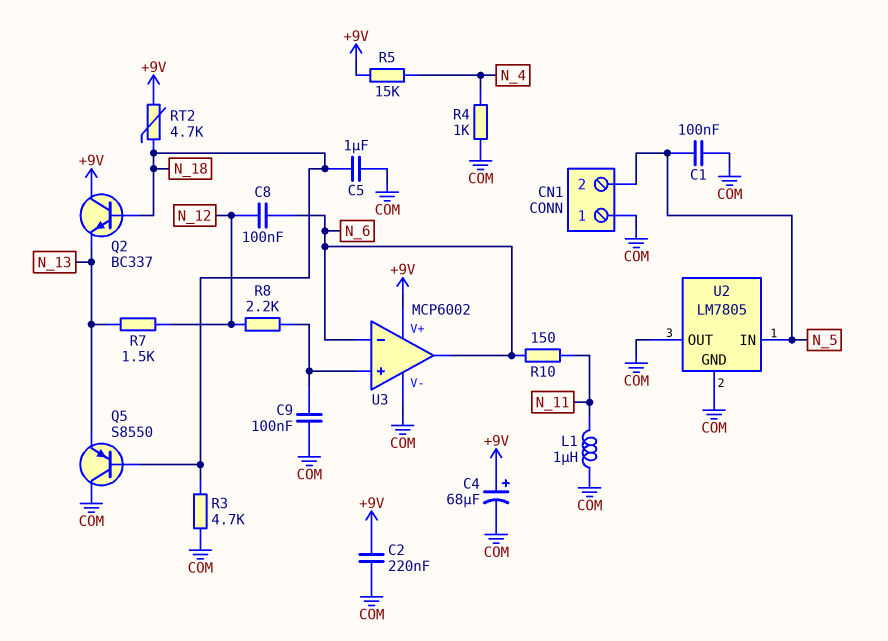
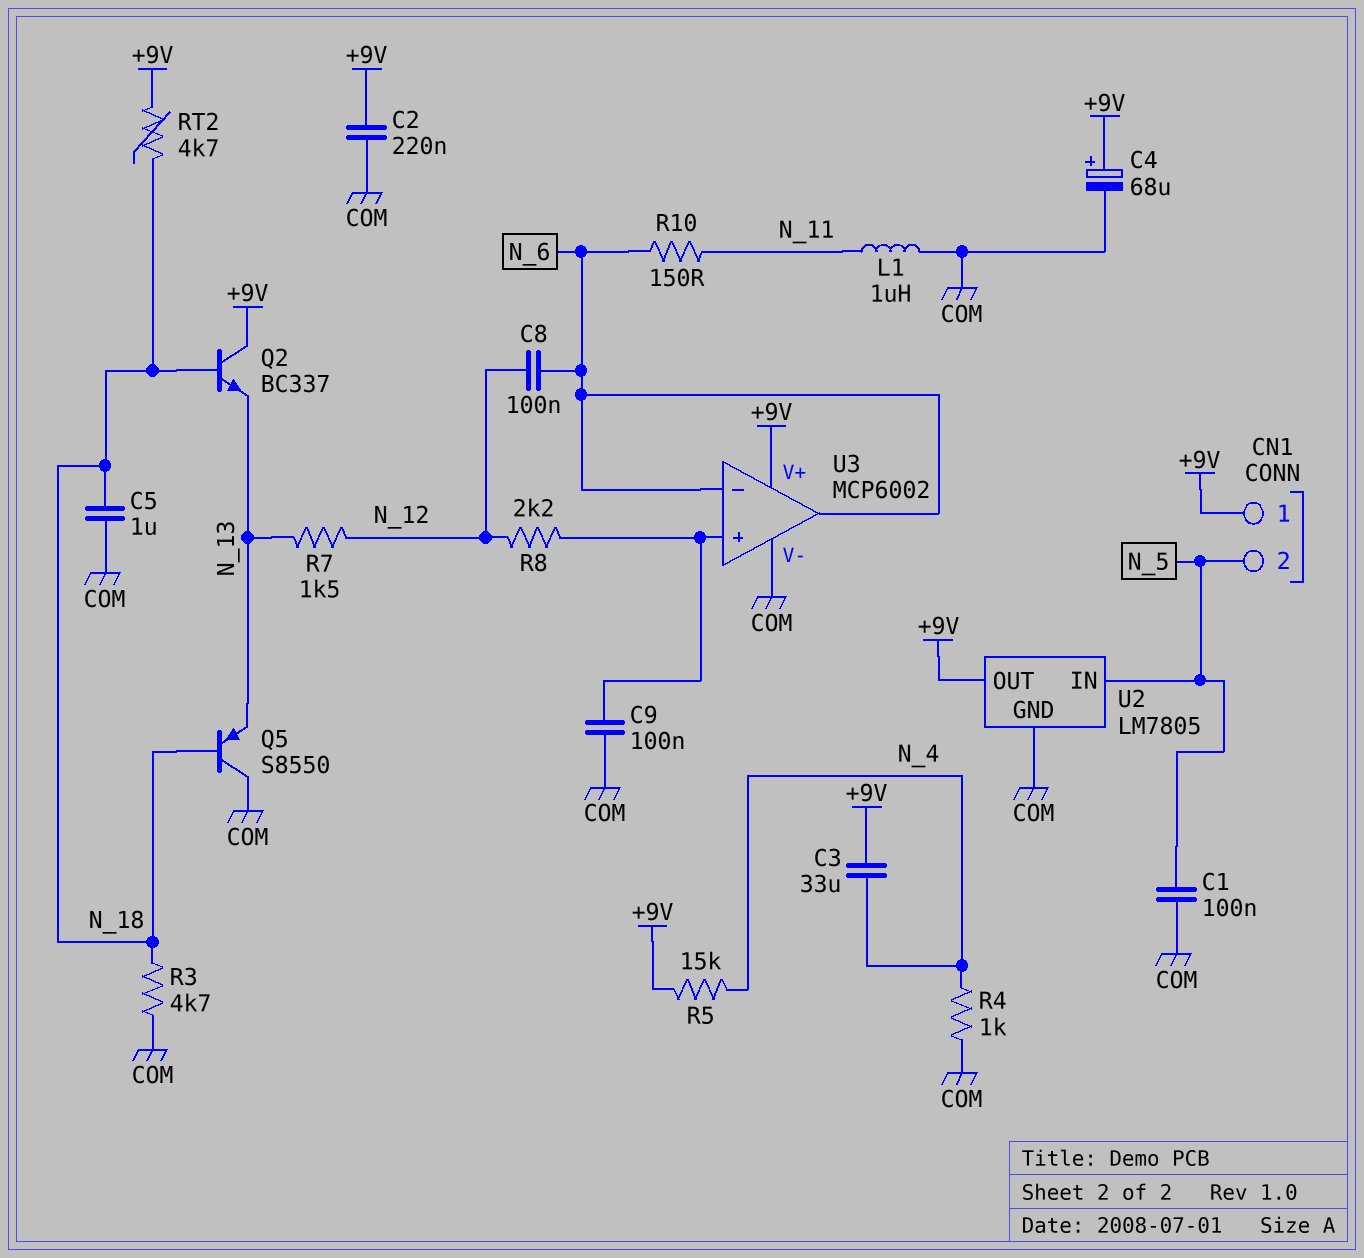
C3: none -> 33uF (+9V, N_4)
CN1 pin 1: COM -> +9V
U2 pin OUT: COM -> +9V

